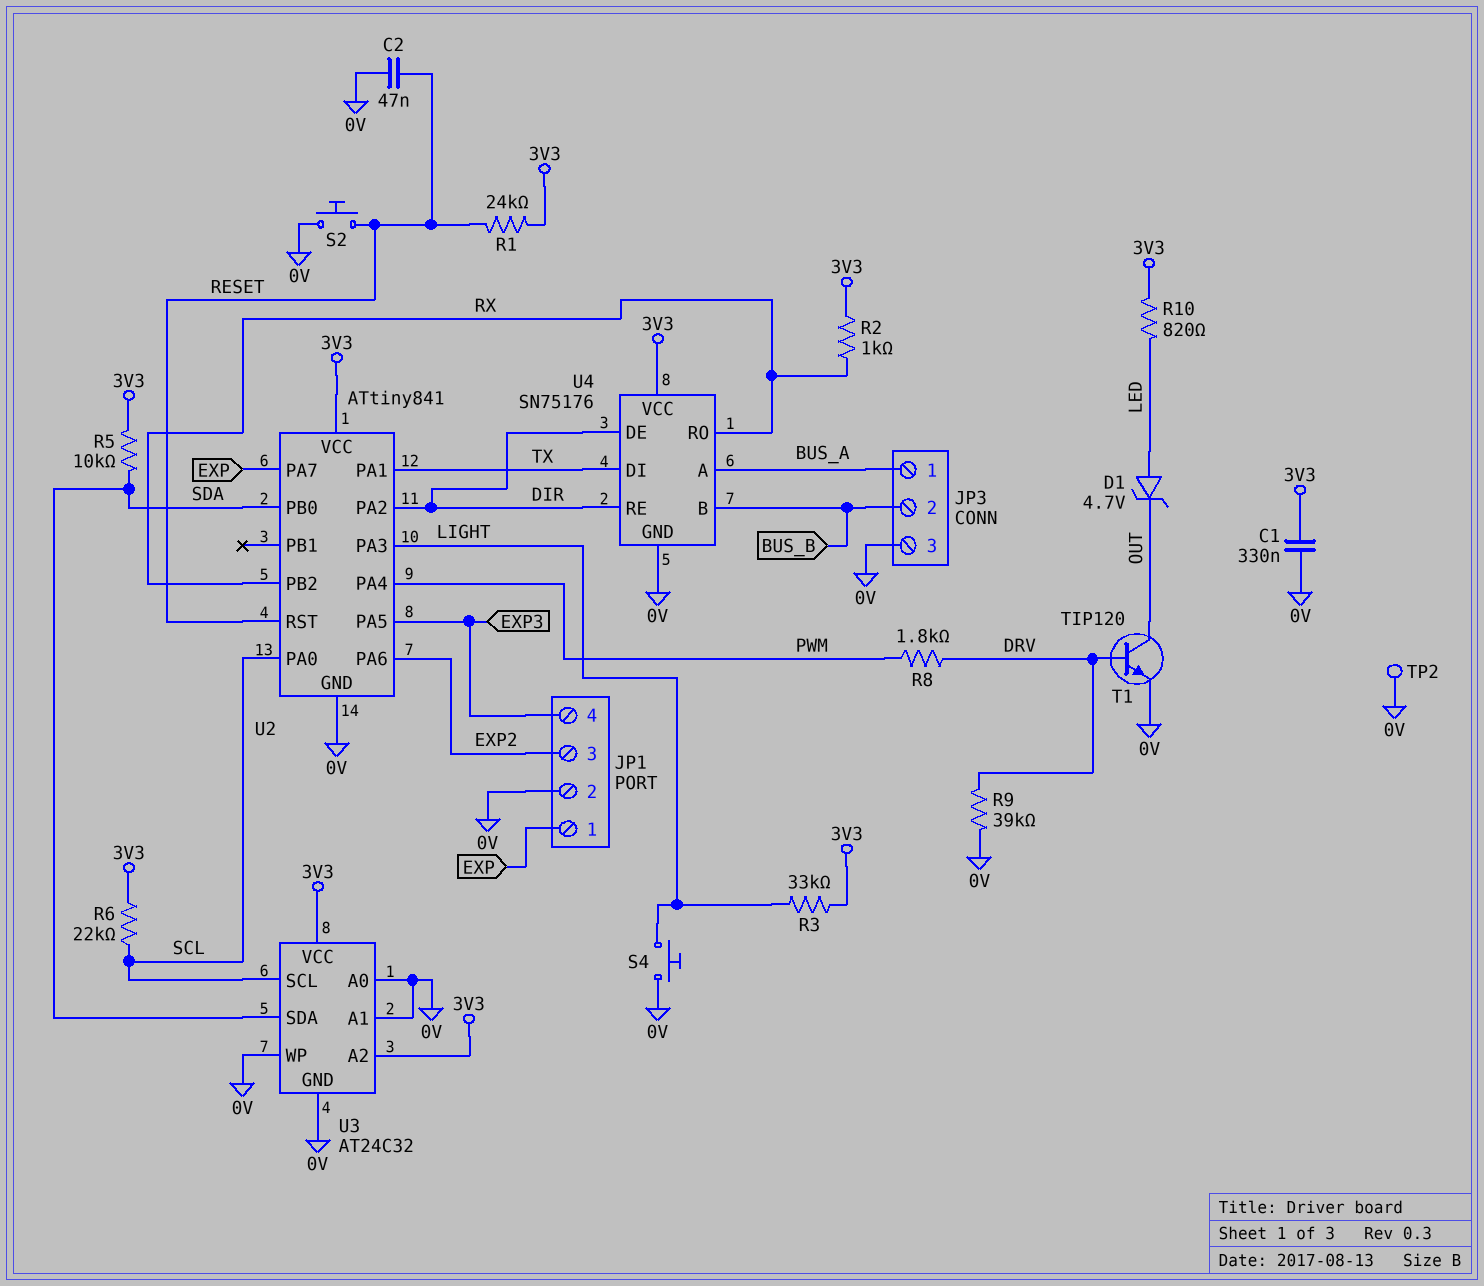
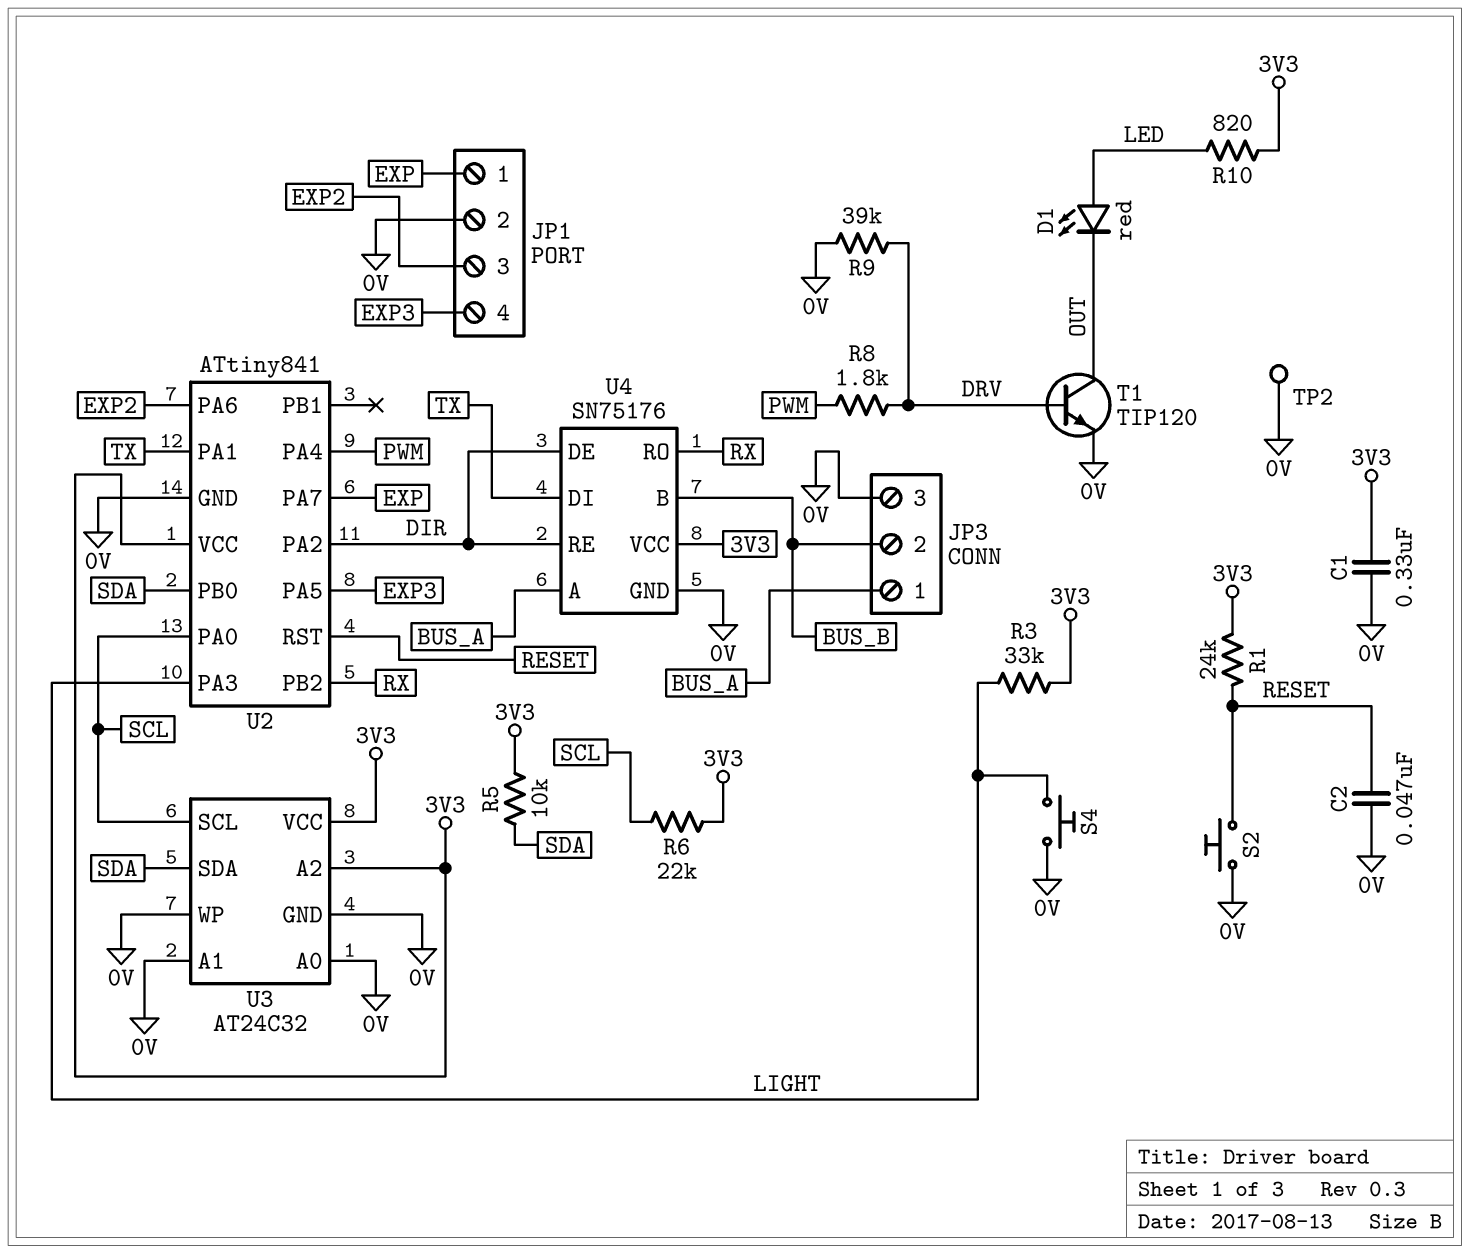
D1: zener 4.7V (A LED, K OUT) -> LED red (A LED, K OUT)
R2: 1k (3V3, RX) -> none

